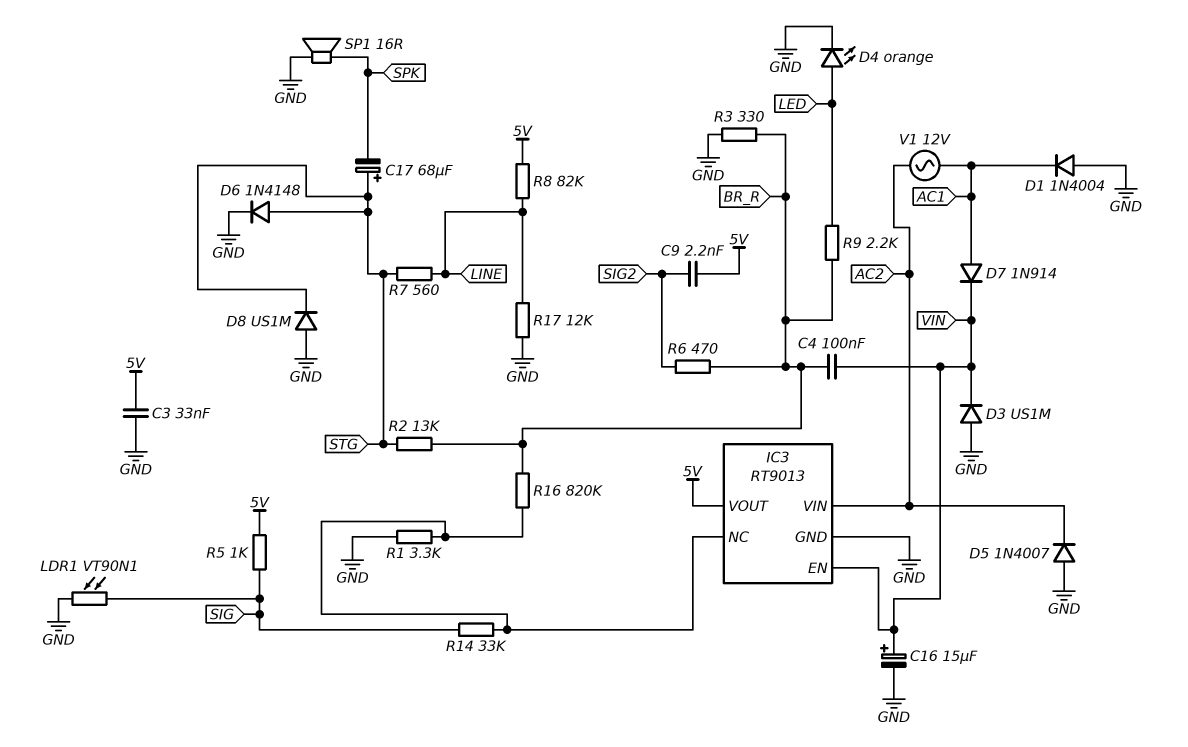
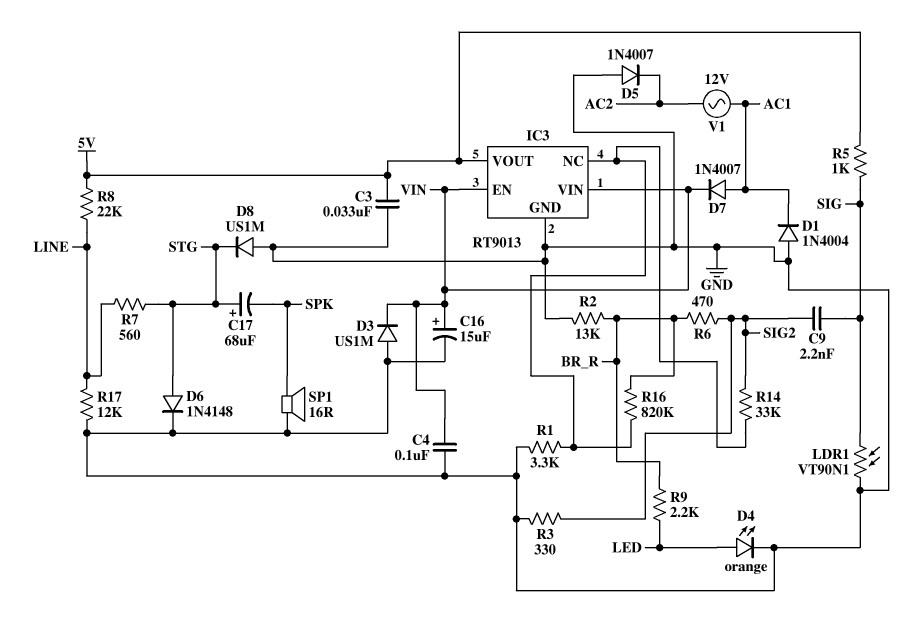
C4: 100nF (BR_R, VIN) -> 100nF (GND, VIN)
C9: 2.2nF (5V, SIG2) -> 2.2nF (SIG, SIG2)
D7: diode 1N914 (A AC1, K VIN) -> diode 1N4007 (A AC1, K VIN)
IC3 pin VIN: AC2 -> VIN
R2: 13k (BR_R, STG) -> 13k (BR_R, GND)
R3: 330 (BR_R, GND) -> 330 (GND, SIG2)
R8: 82k (5V, LINE) -> 22k (5V, LINE)
R14: 33k (IC3/NC, SIG) -> 33k (IC3/NC, SIG2)

